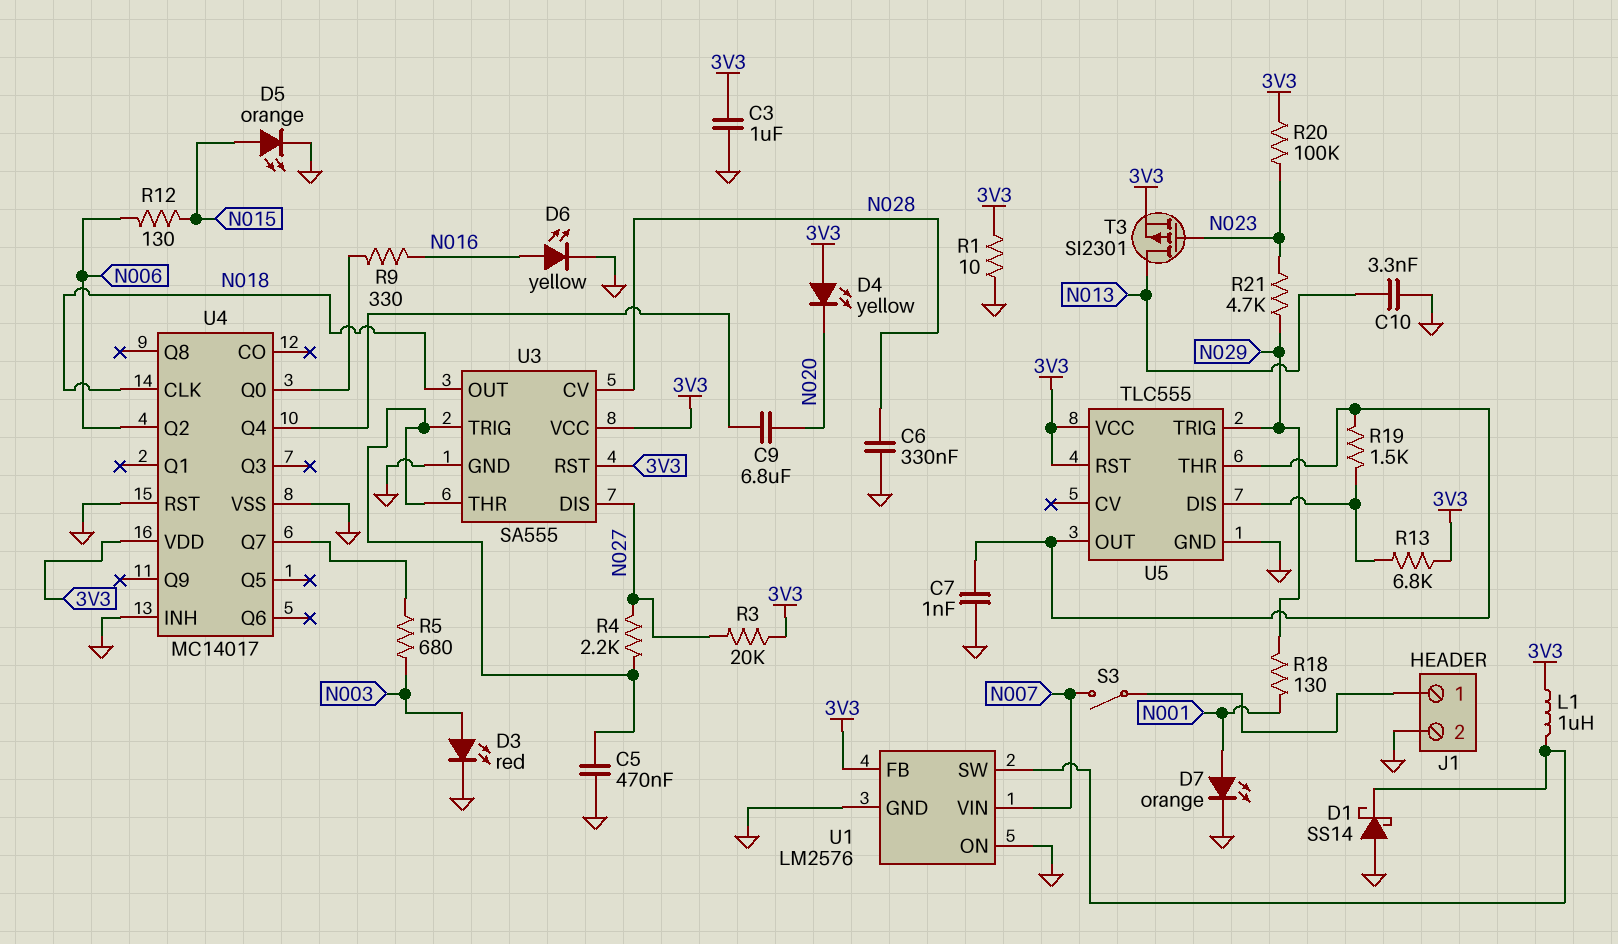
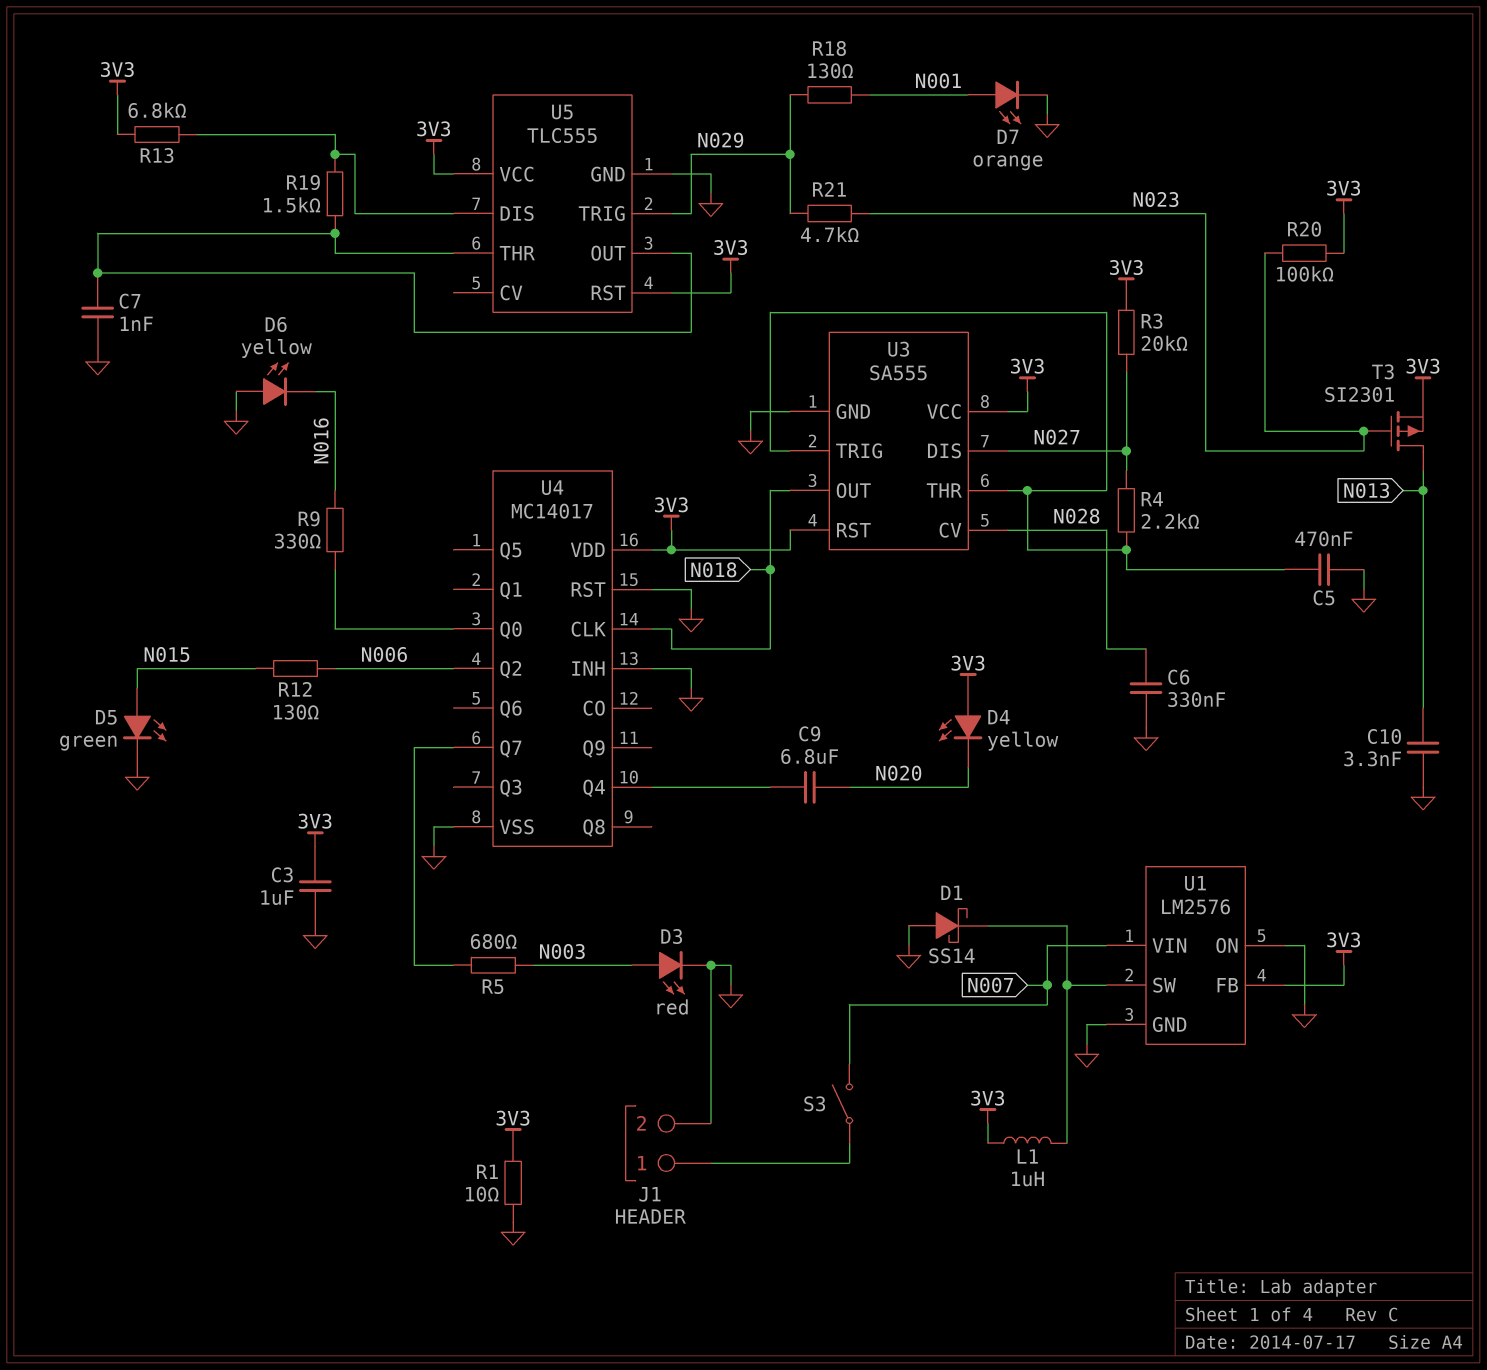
D5: LED orange (A N015, K GND) -> LED green (A N015, K GND)
D6: LED yellow (A N016, K GND) -> LED yellow (A GND, K N016)

